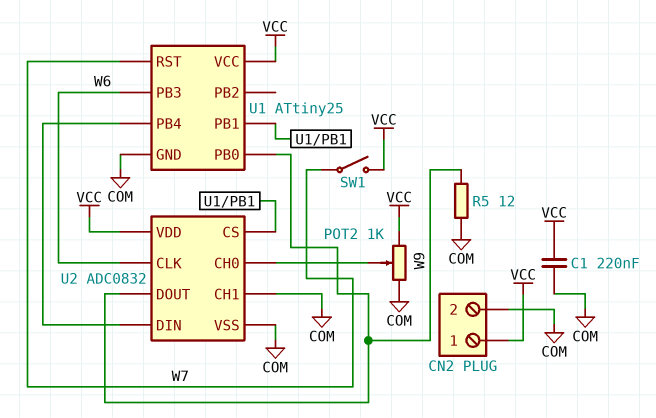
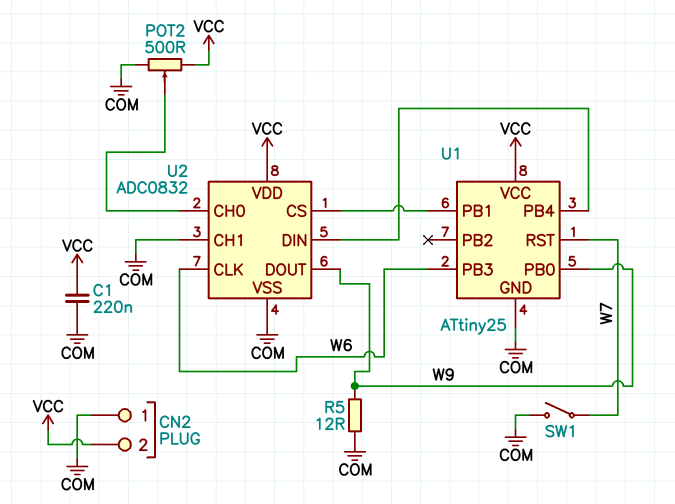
CN2 pin 1: VCC -> COM
CN2 pin 2: COM -> VCC
POT2: 1k (COM, VCC, wiper U2/CH0) -> 500 (COM, VCC, wiper U2/CH0)
SW1: switch (VCC, W7) -> switch (COM, W7)

